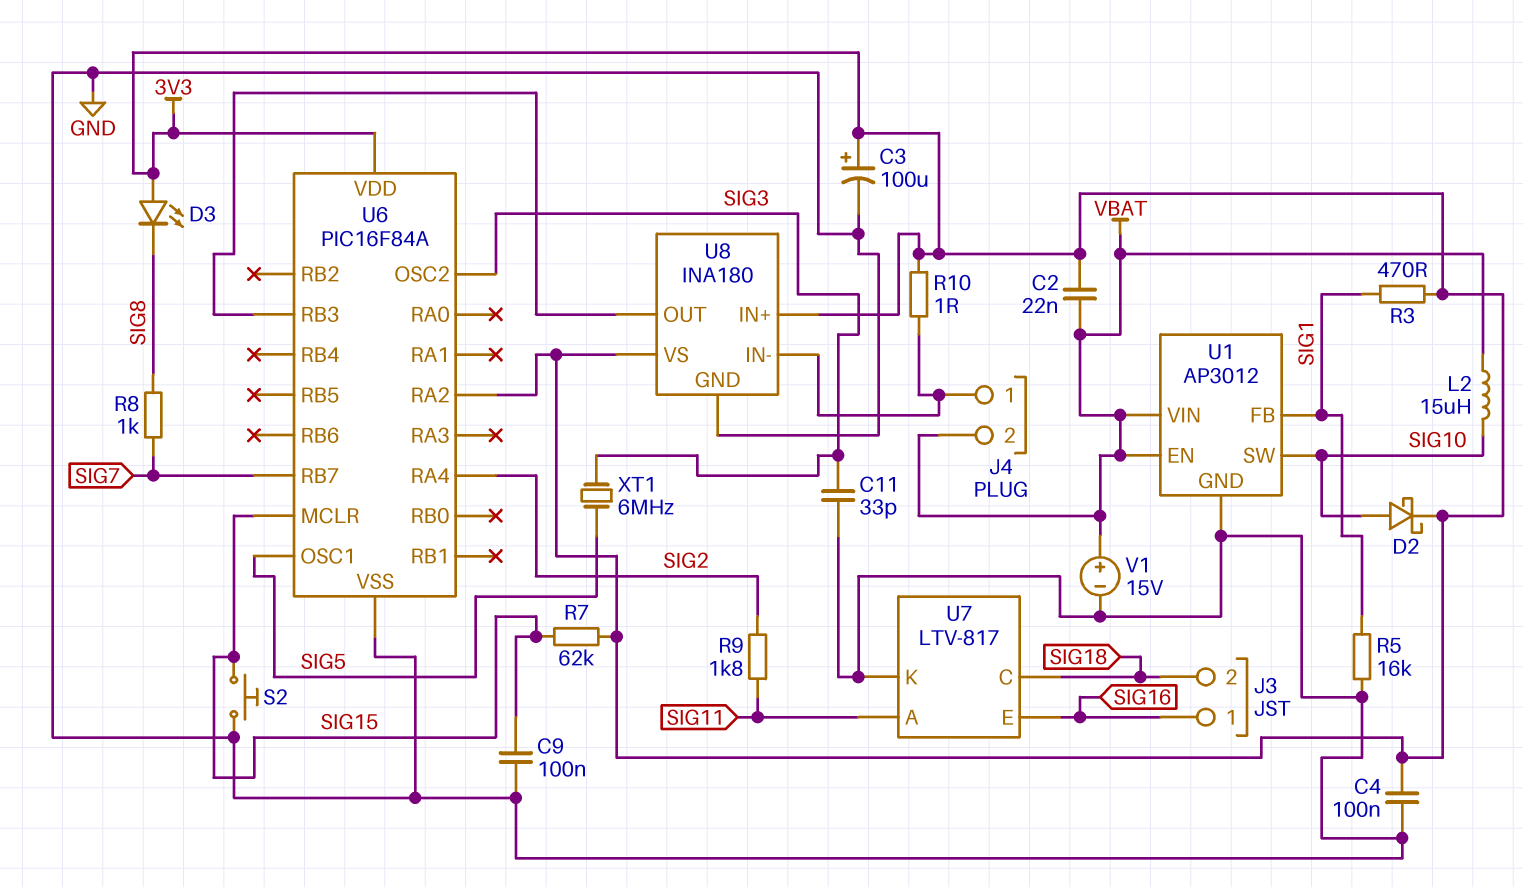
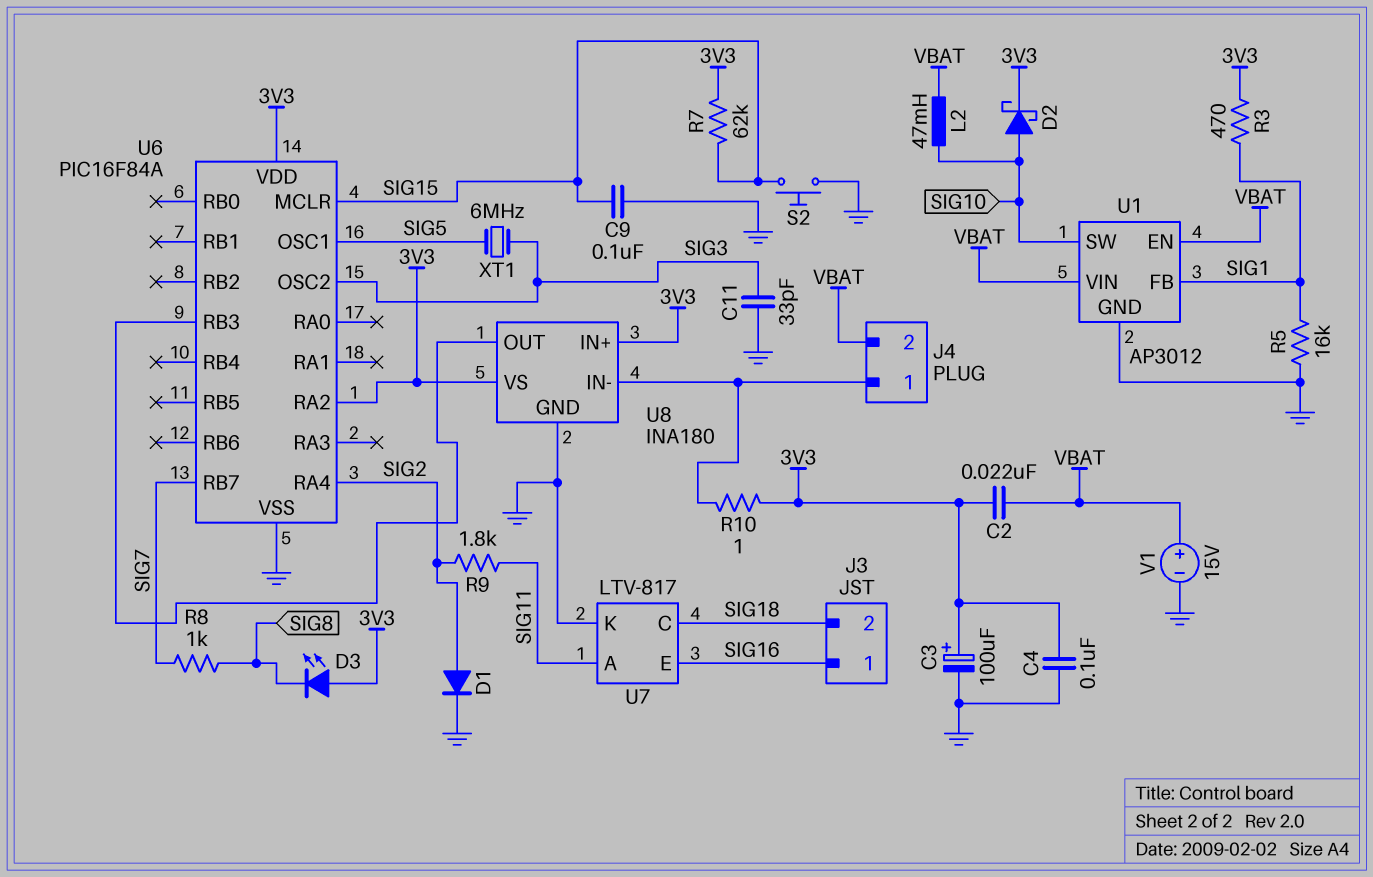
D1: none -> diode (A SIG2, K GND)
L2: 15uH (SIG10, VBAT) -> 47mH (SIG10, VBAT)

